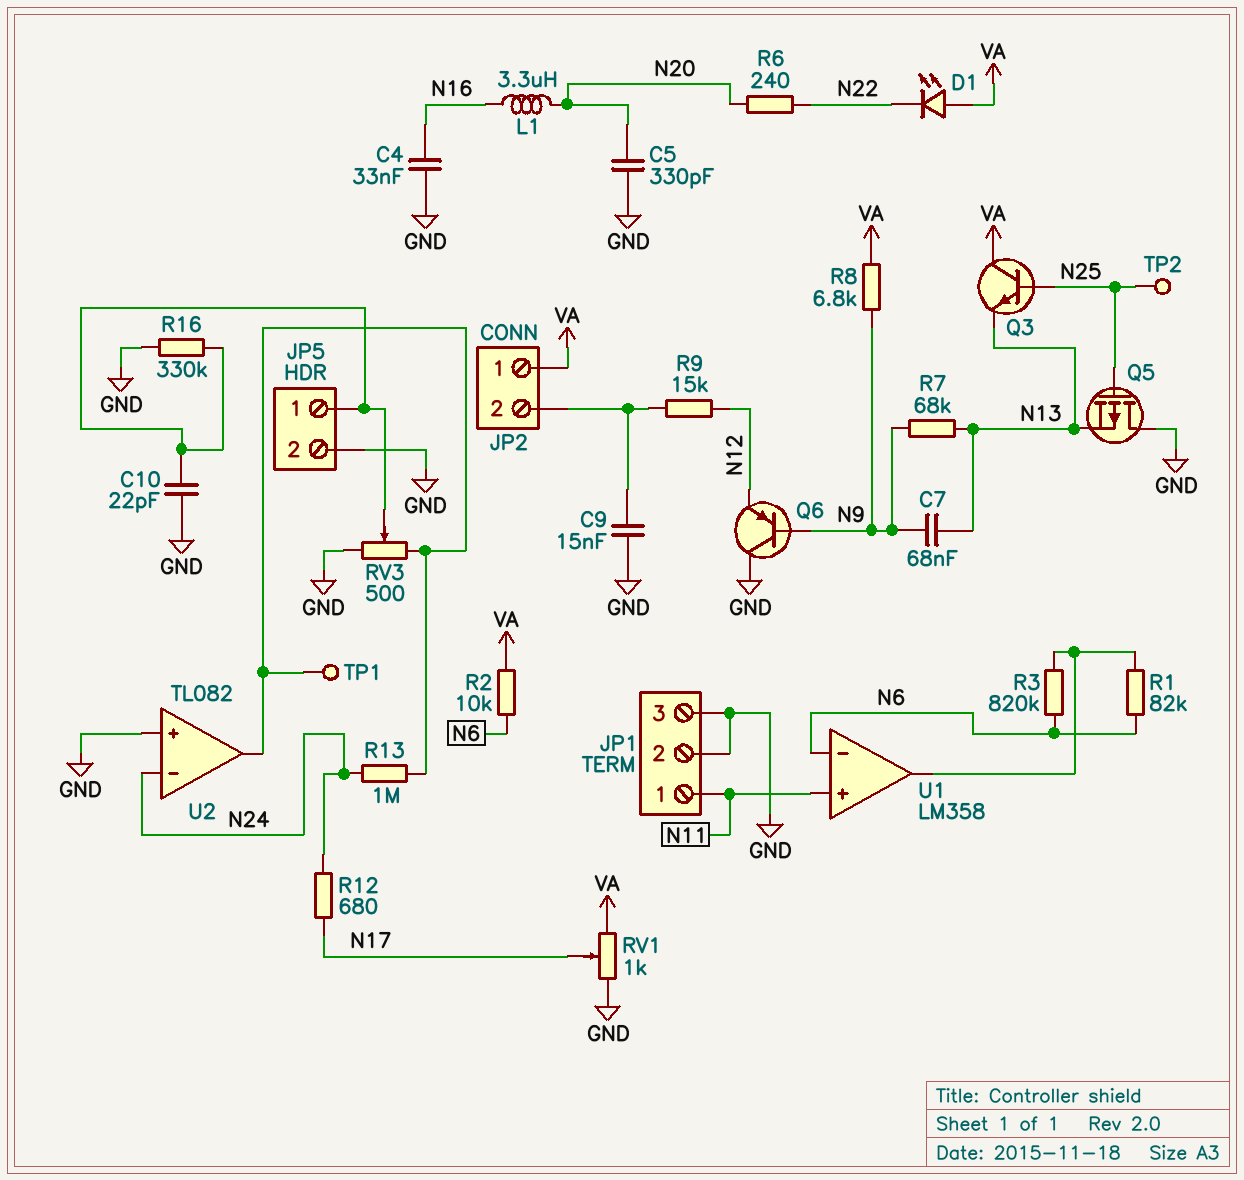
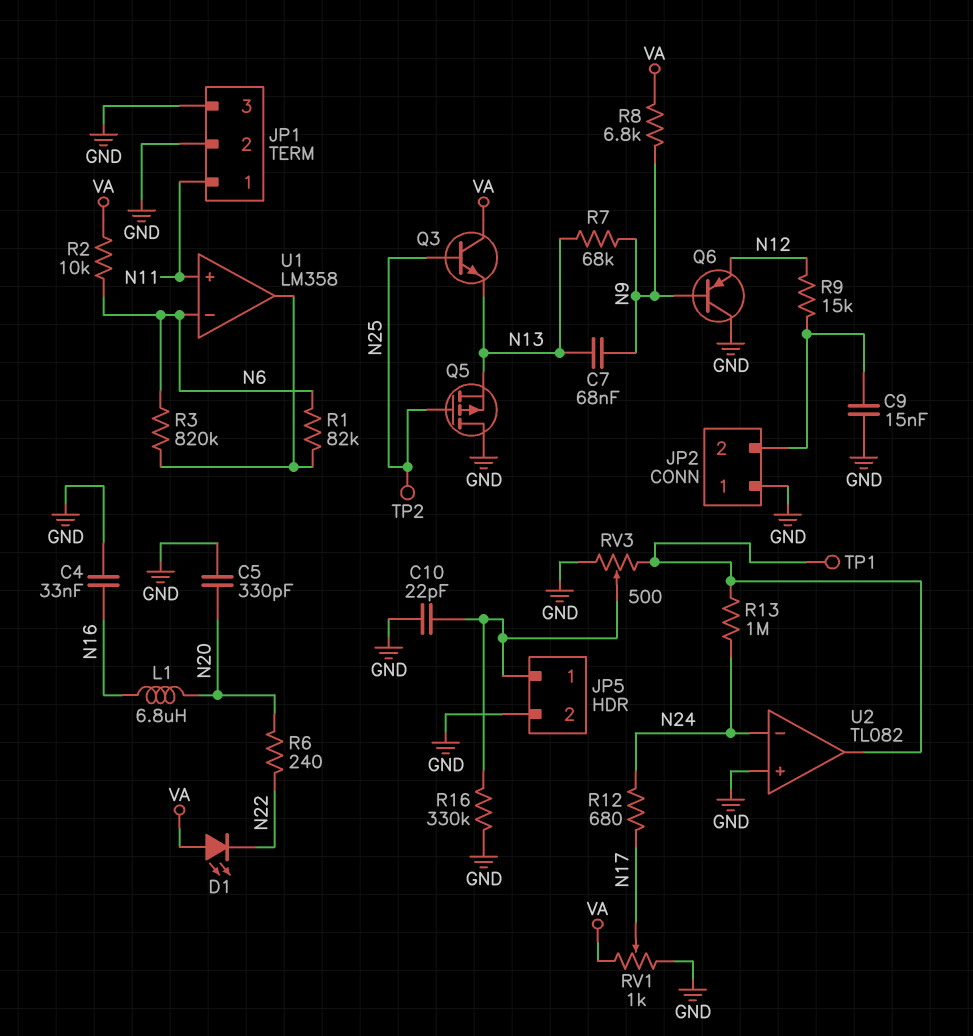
JP2 pin 1: VA -> GND
L1: 3.3uH (N16, N20) -> 6.8uH (N16, N20)

